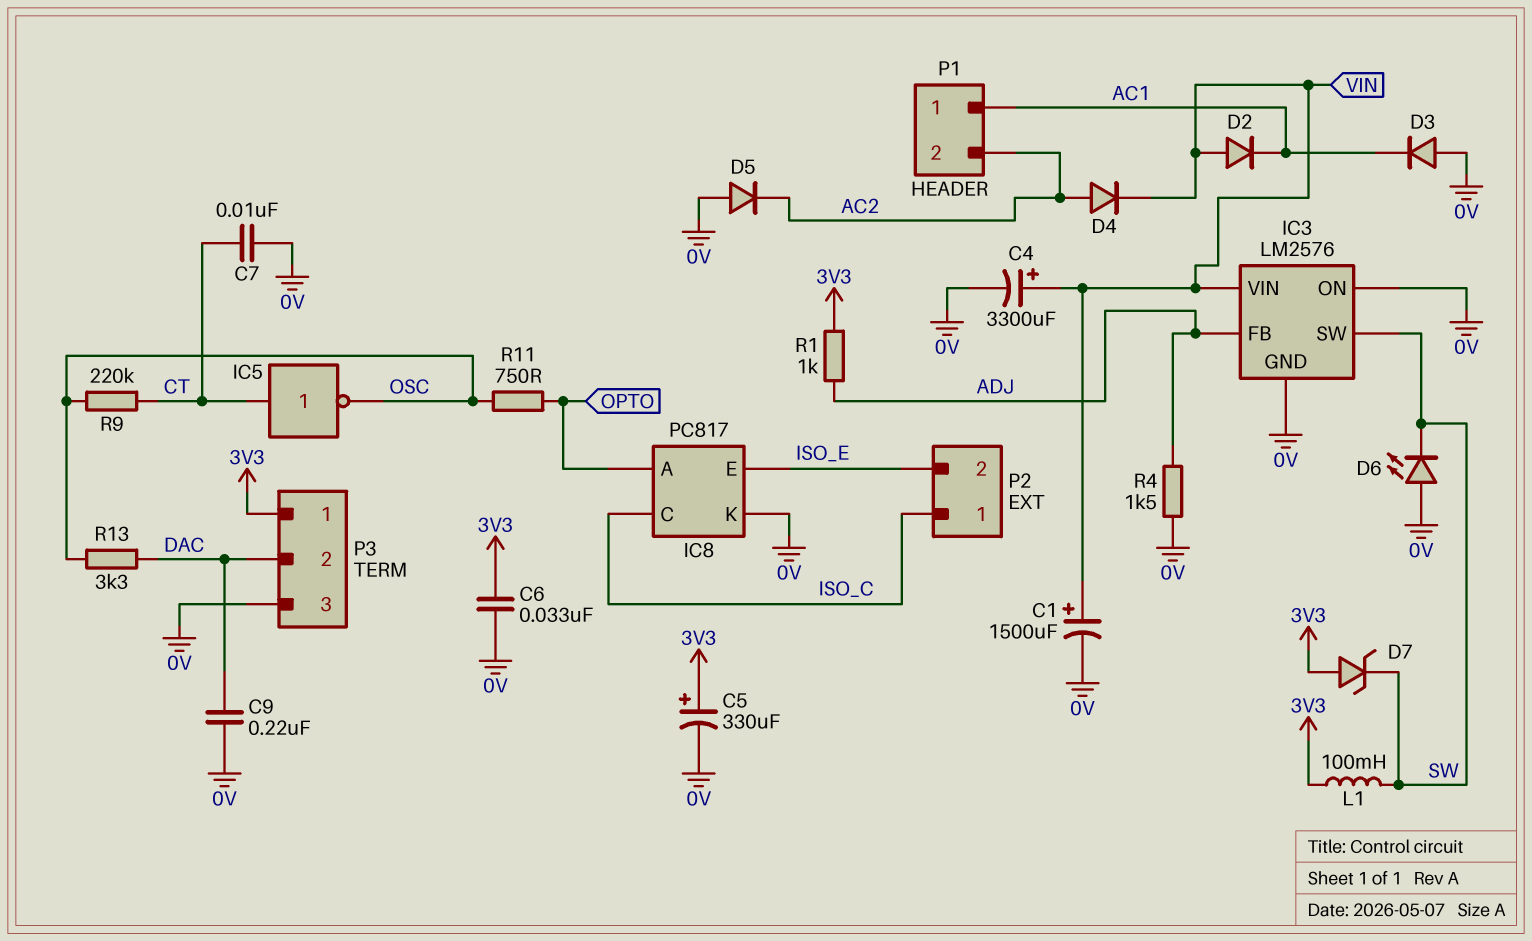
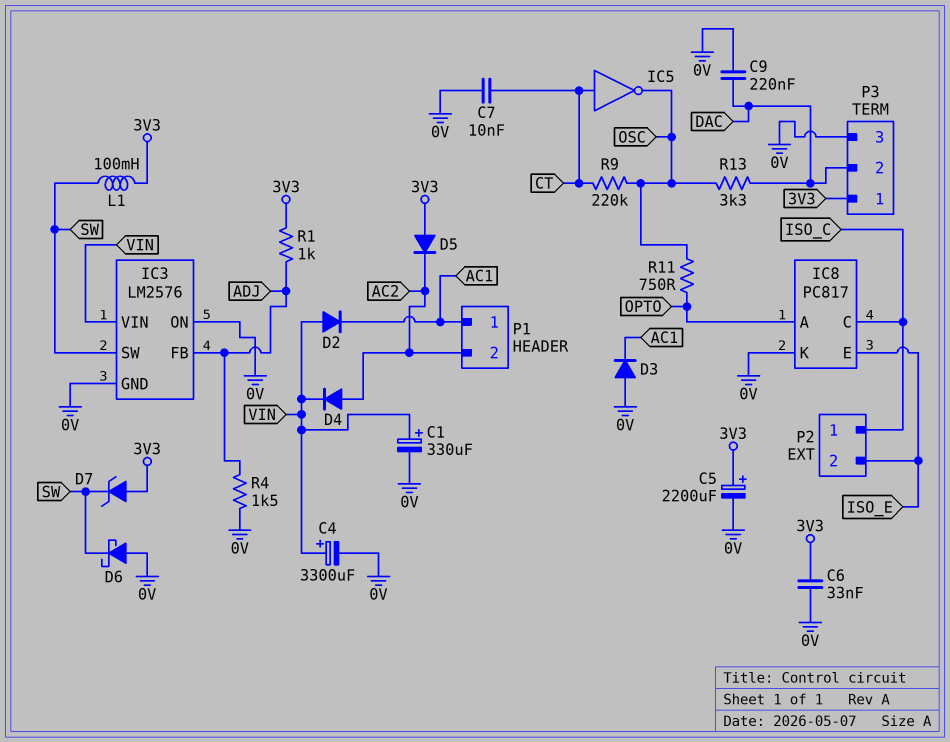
C1: 1500uF (plus VIN, minus 0V) -> 330uF (plus VIN, minus 0V)
C5: 330uF (plus 3V3, minus 0V) -> 2200uF (plus 3V3, minus 0V)
D5: diode (A 0V, K AC2) -> diode (A 3V3, K AC2)
D6: LED (A 0V, K SW) -> schottky (A 0V, K SW)

